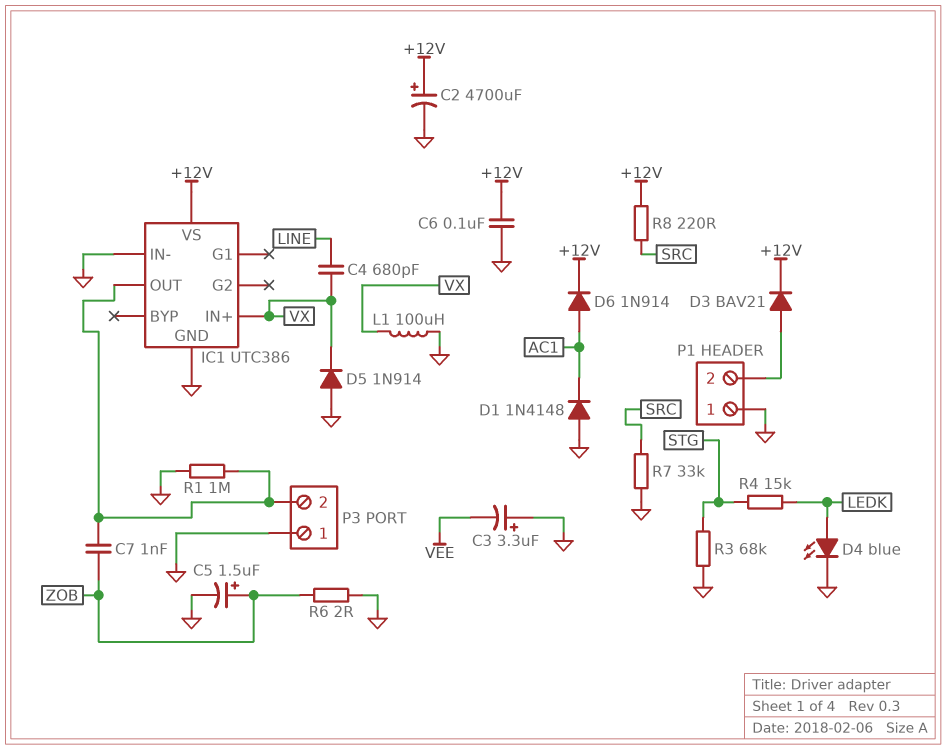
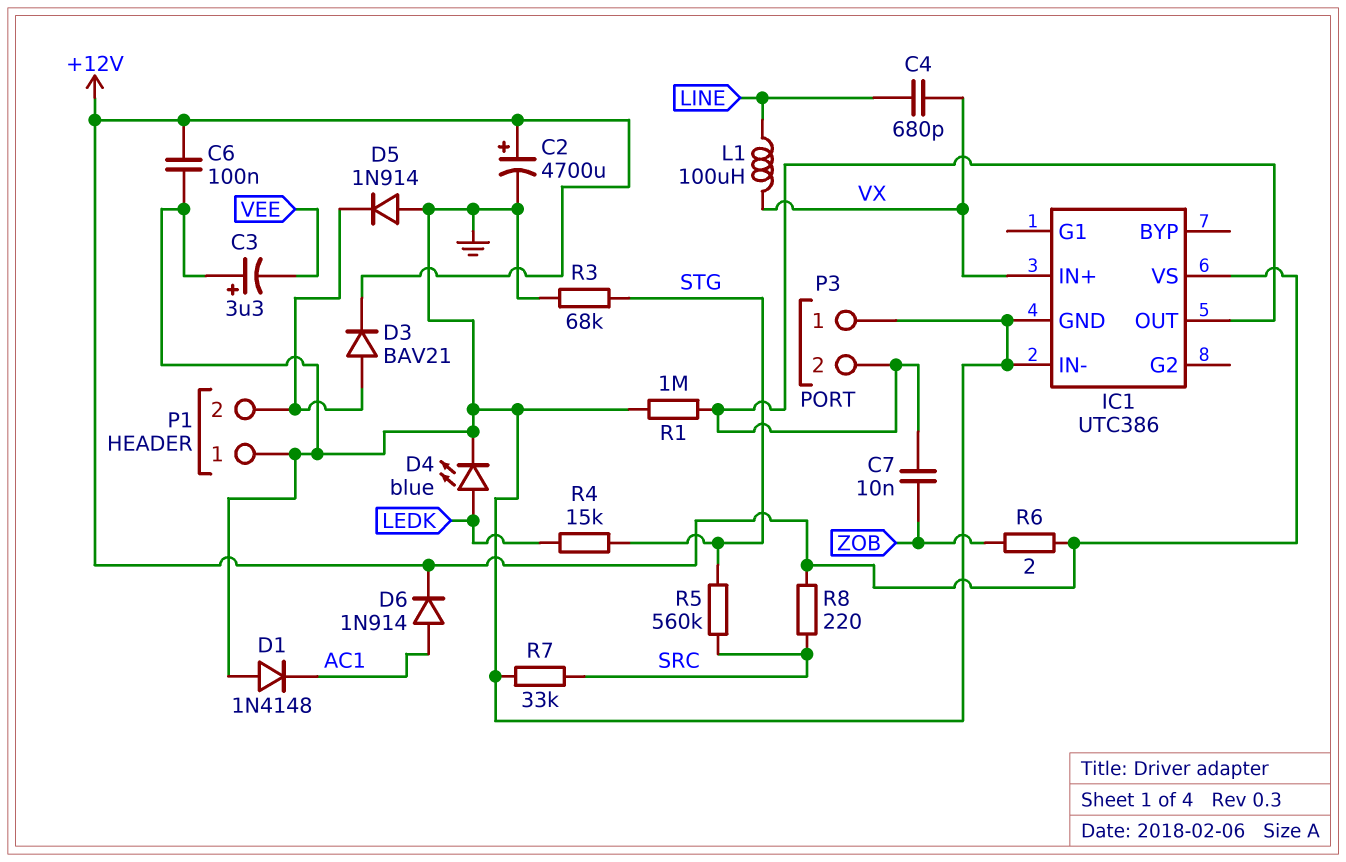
C5: 1.5uF (plus ZOB, minus GND) -> none
C7: 1nF (IC1/OUT, ZOB) -> 10nF (IC1/OUT, ZOB)
D5: diode 1N914 (A GND, K VX) -> diode 1N914 (A GND, K P1/2)
L1: 100uH (GND, VX) -> 100uH (LINE, VX)
R5: none -> 560k (SRC, STG)
R6: 2 (GND, ZOB) -> 2 (+12V, ZOB)

